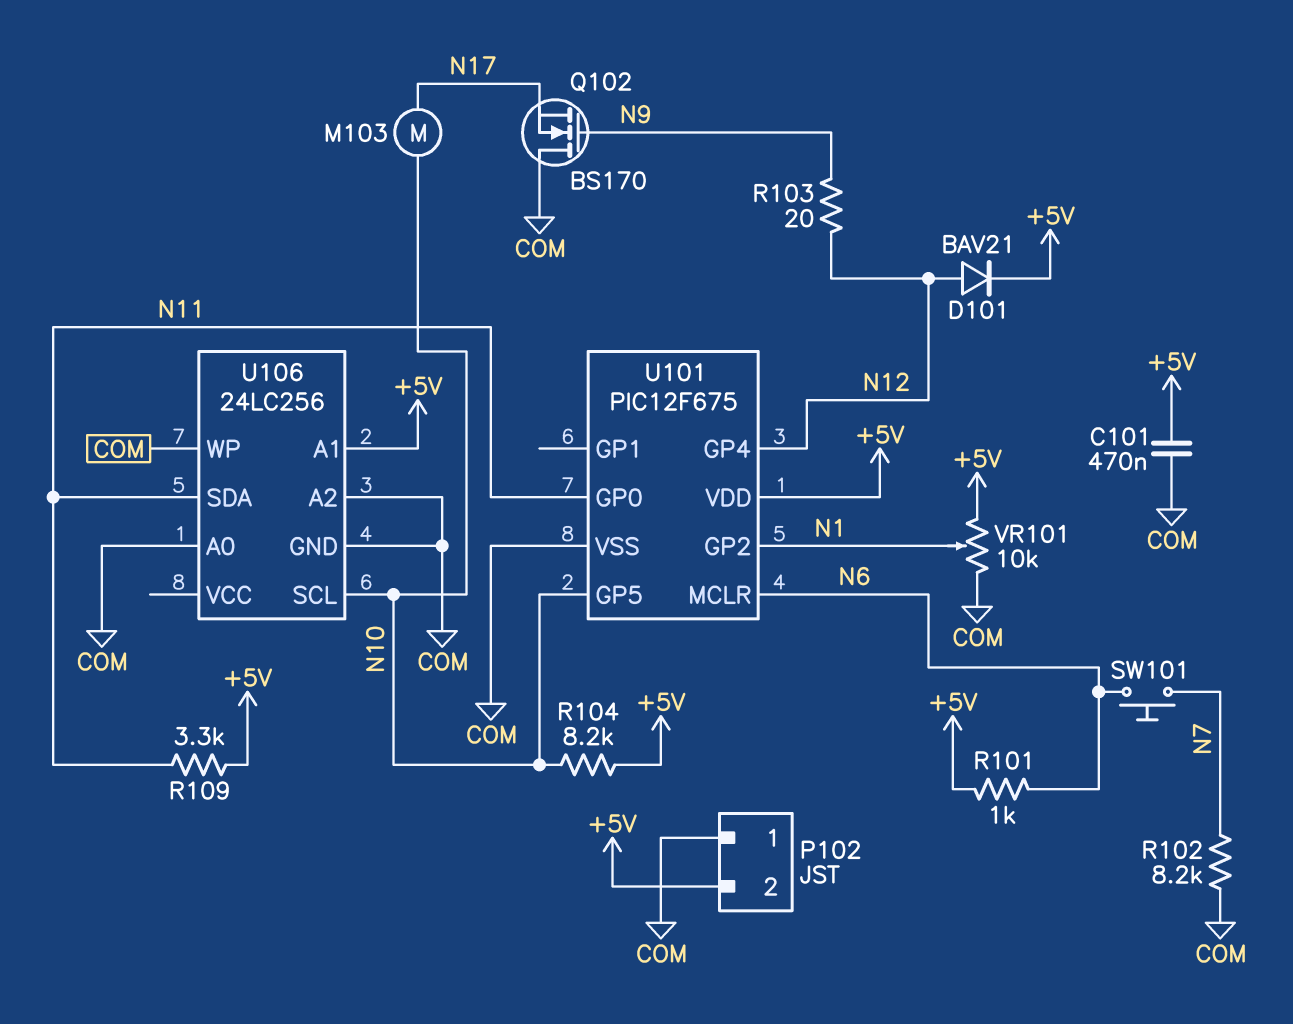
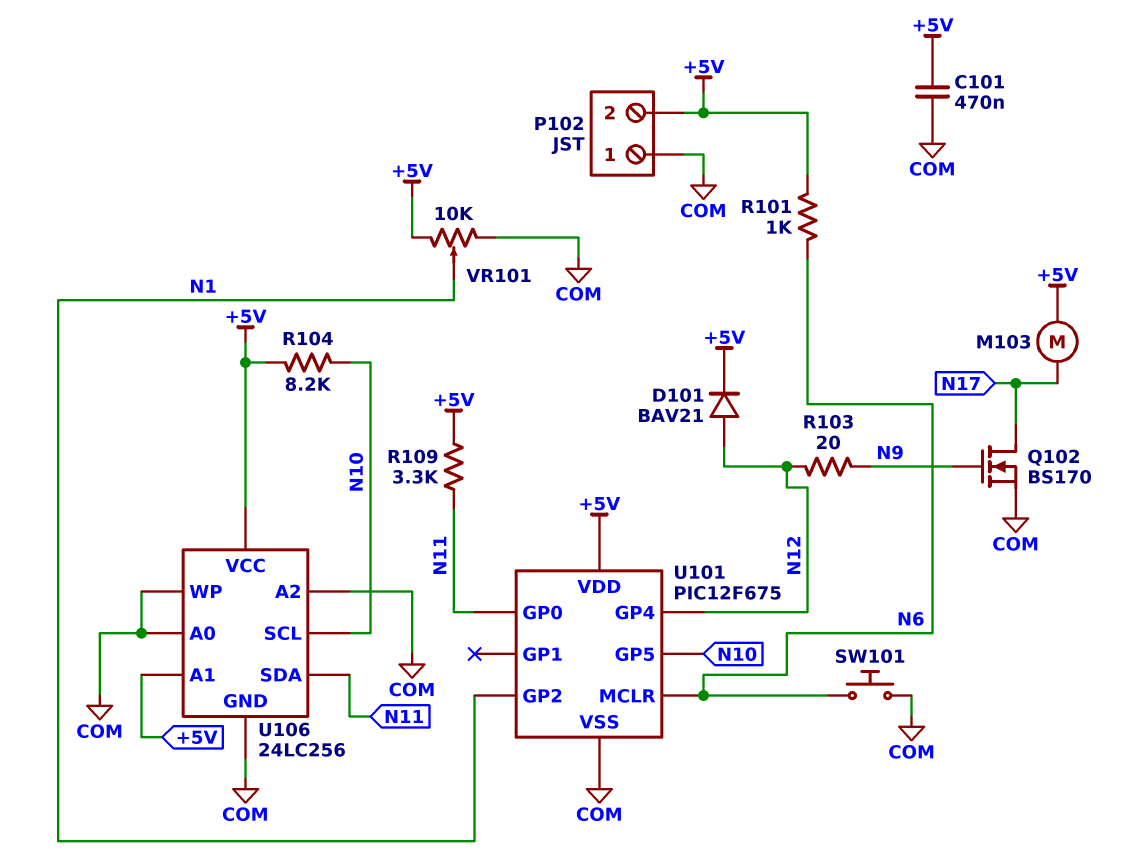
M103: motor (N10, N17) -> motor (+5V, N17)
Q102: NMOS BS170 (G N9, D COM, S N17) -> NMOS BS170 (G N9, D N17, S COM)
R102: 8.2k (COM, N7) -> none
SW101: button (N6, N7) -> button (COM, N6)
U106 pin VCC: none -> +5V

